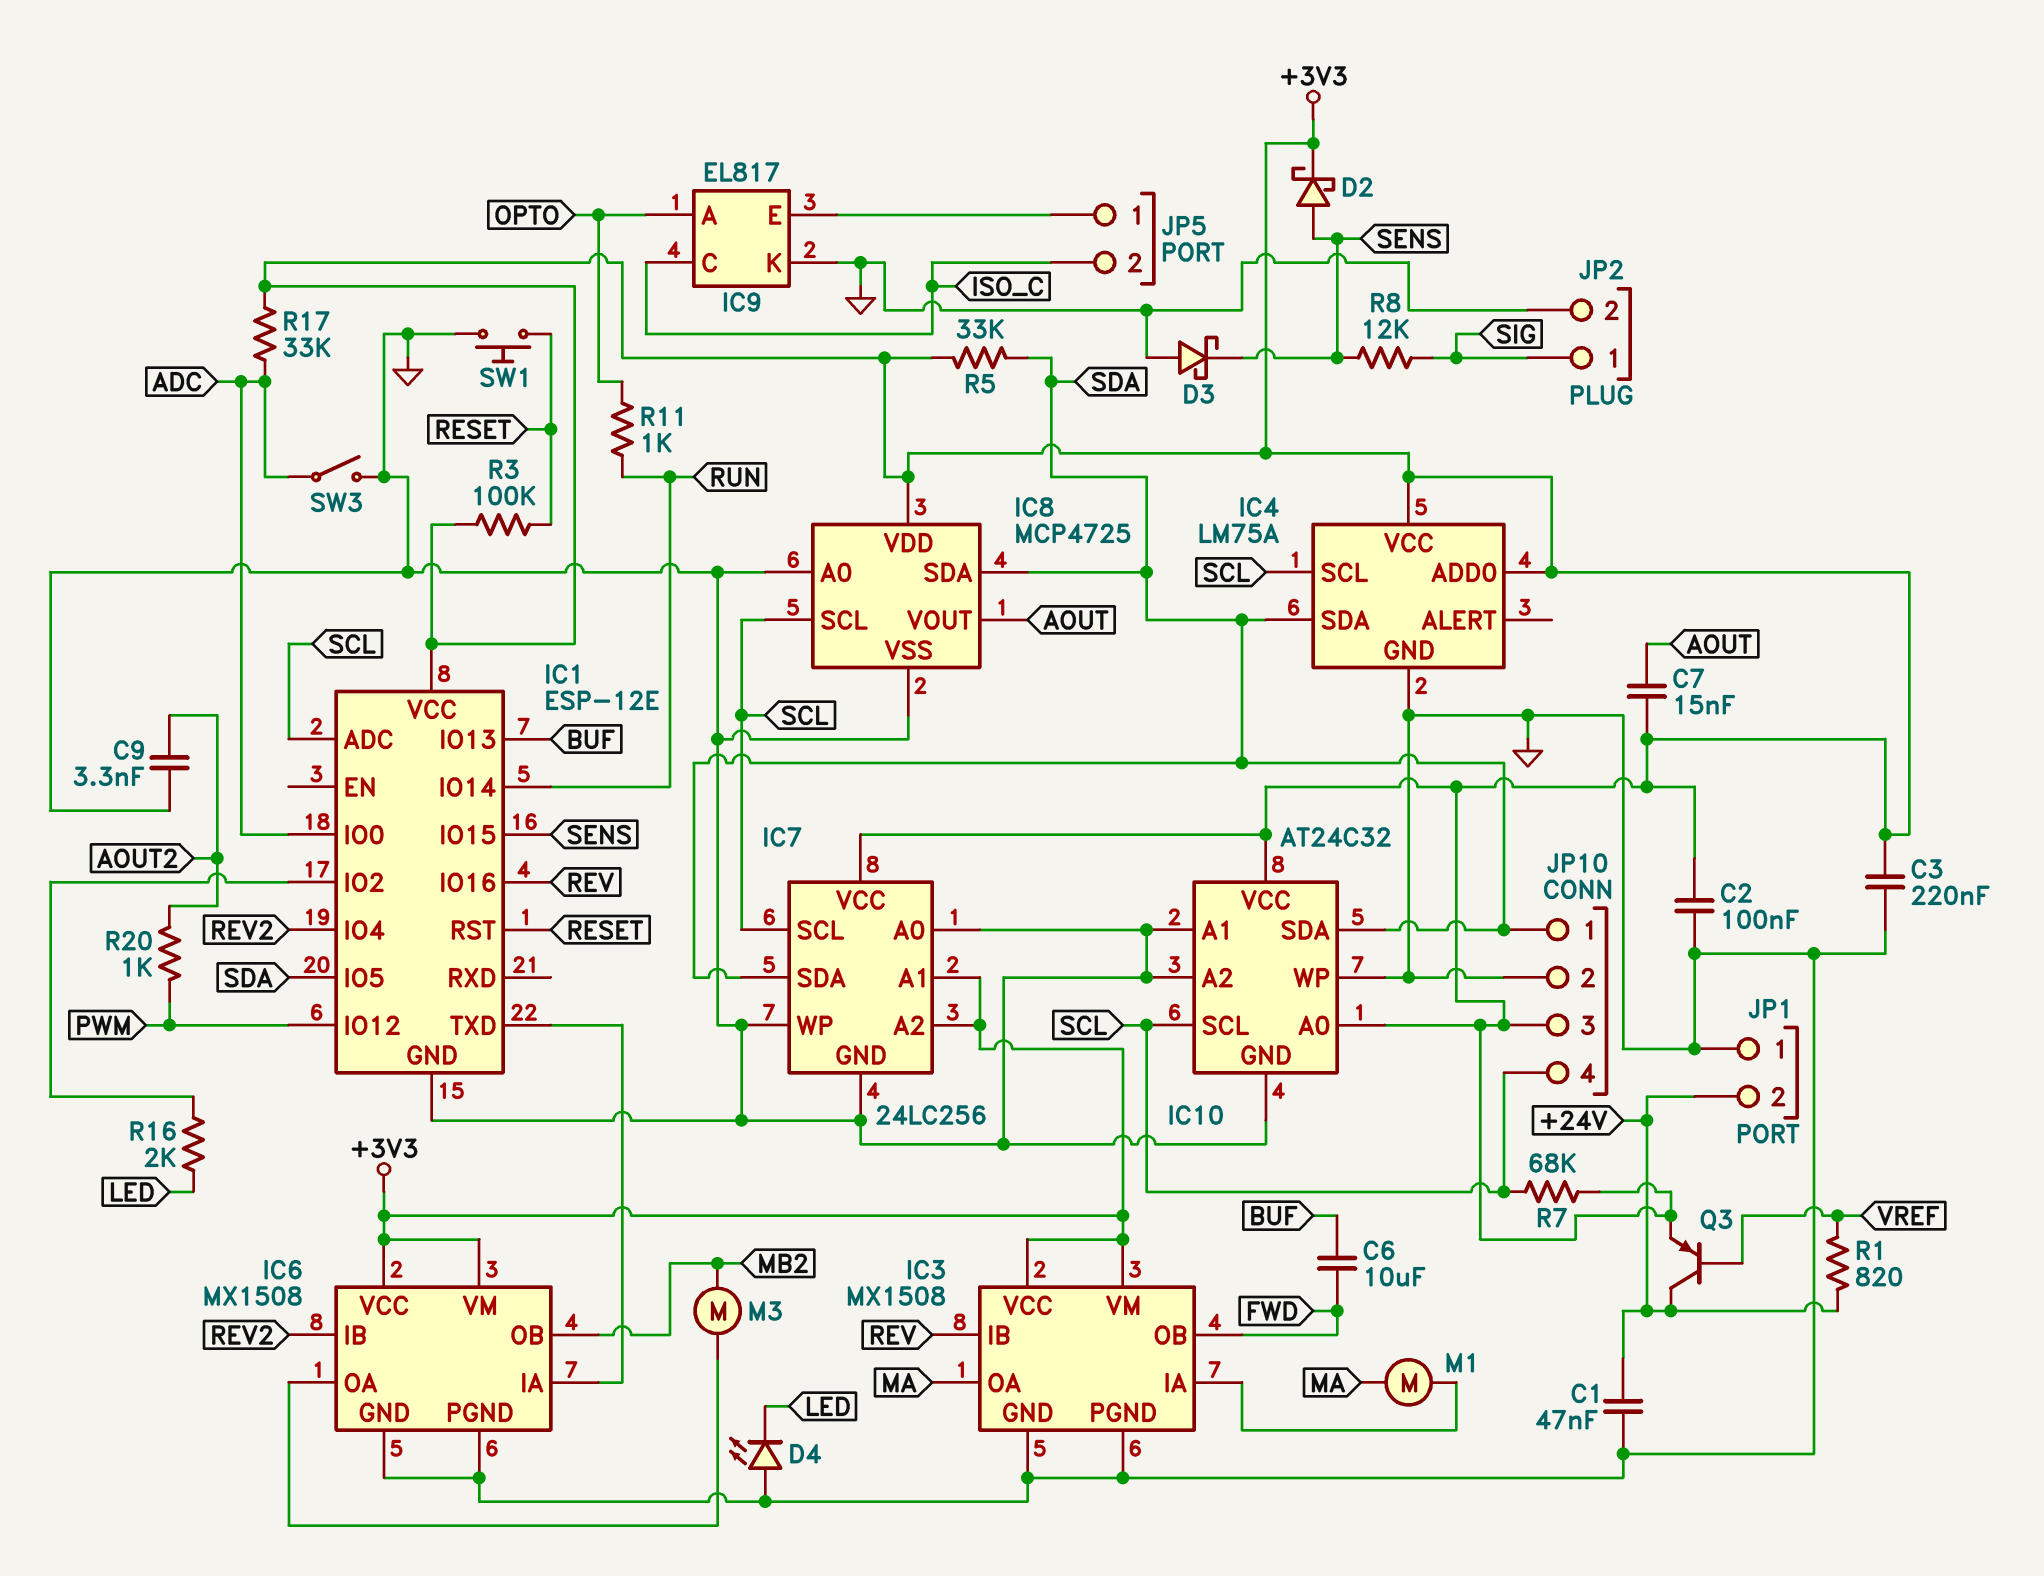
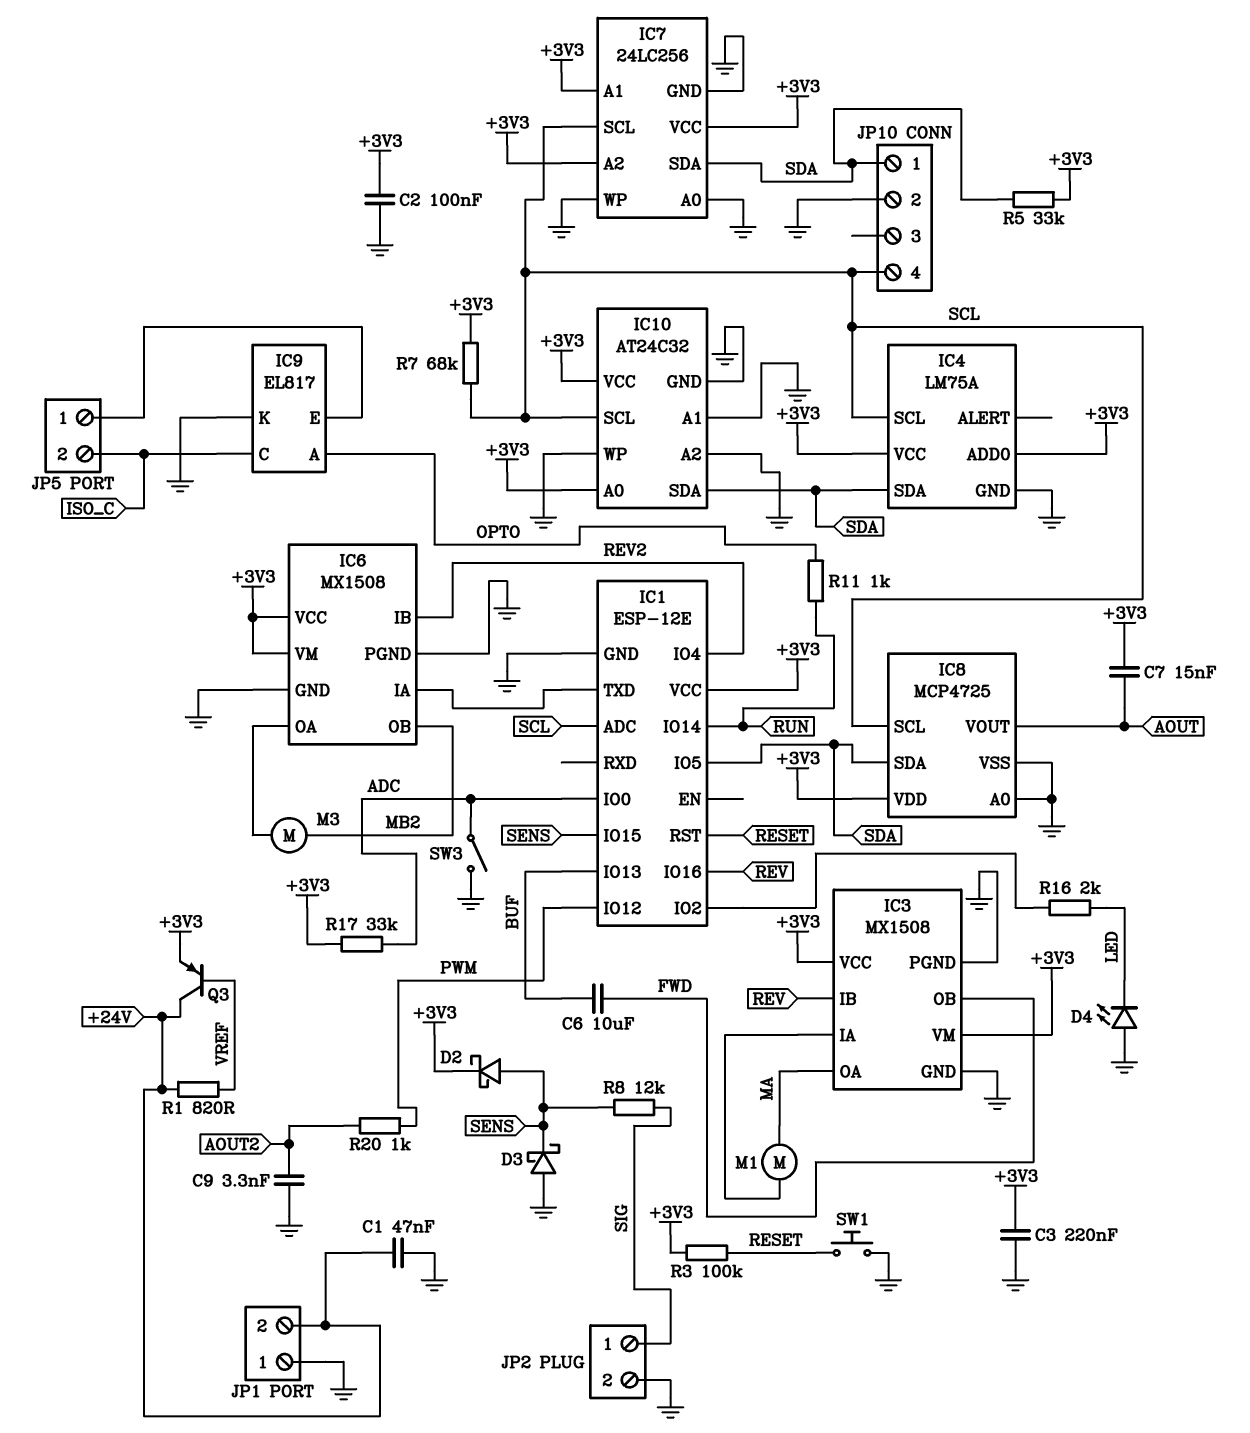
JP10 pin 3: +3V3 -> none

